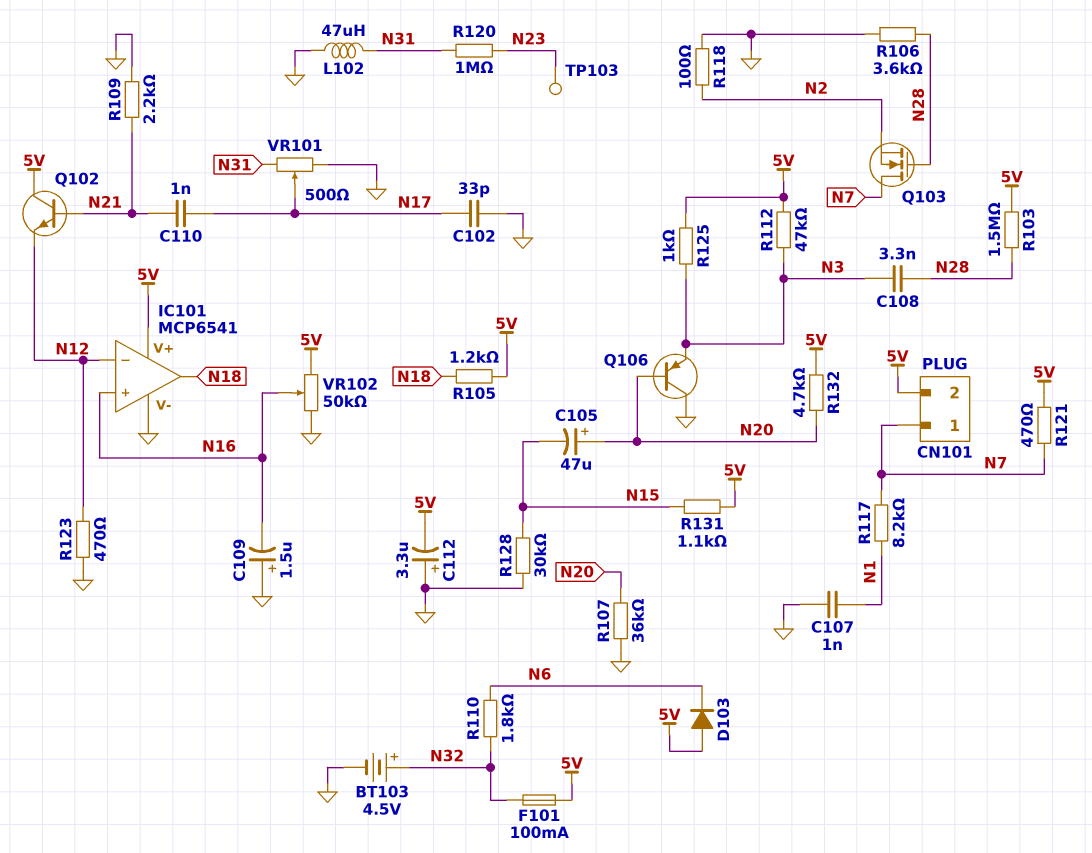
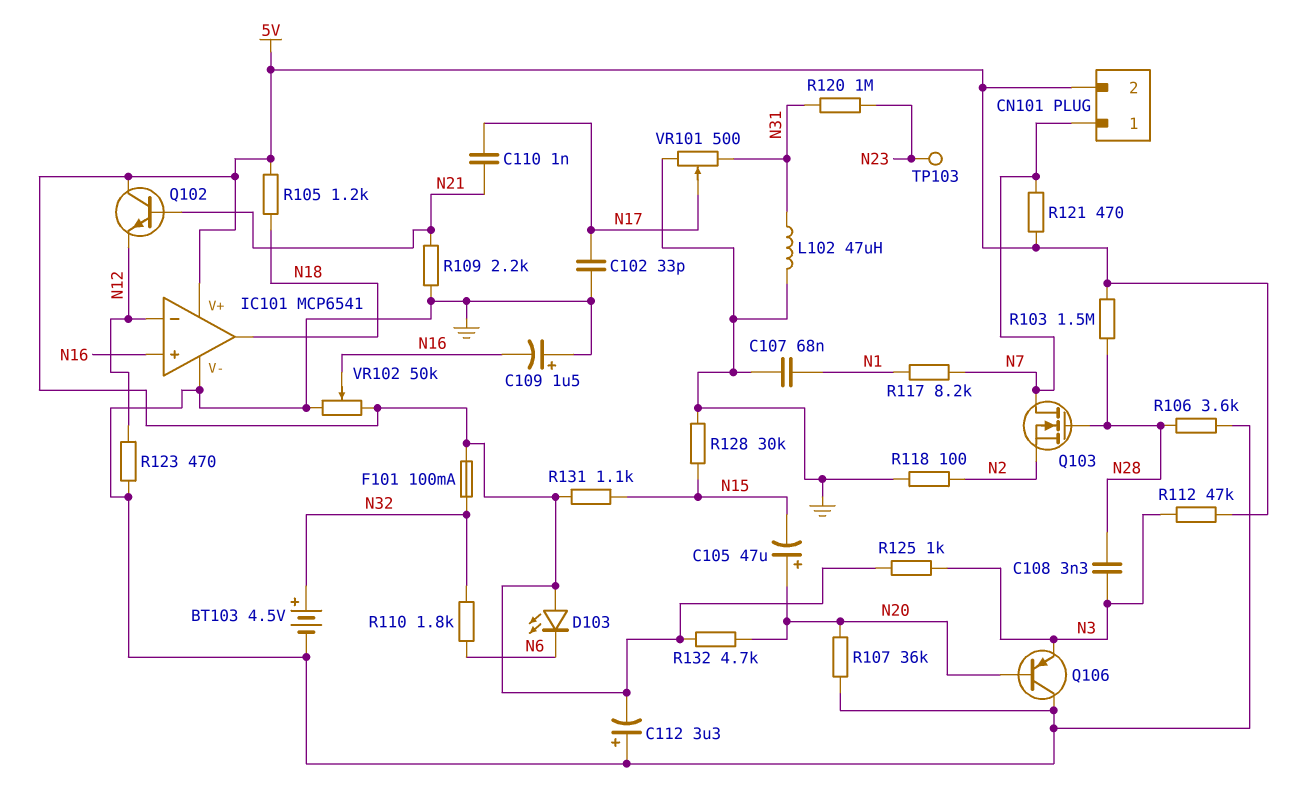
C107: 1nF (GND, N1) -> 68nF (GND, N1)
D103: diode (A 5V, K N6) -> LED (A 5V, K N6)

